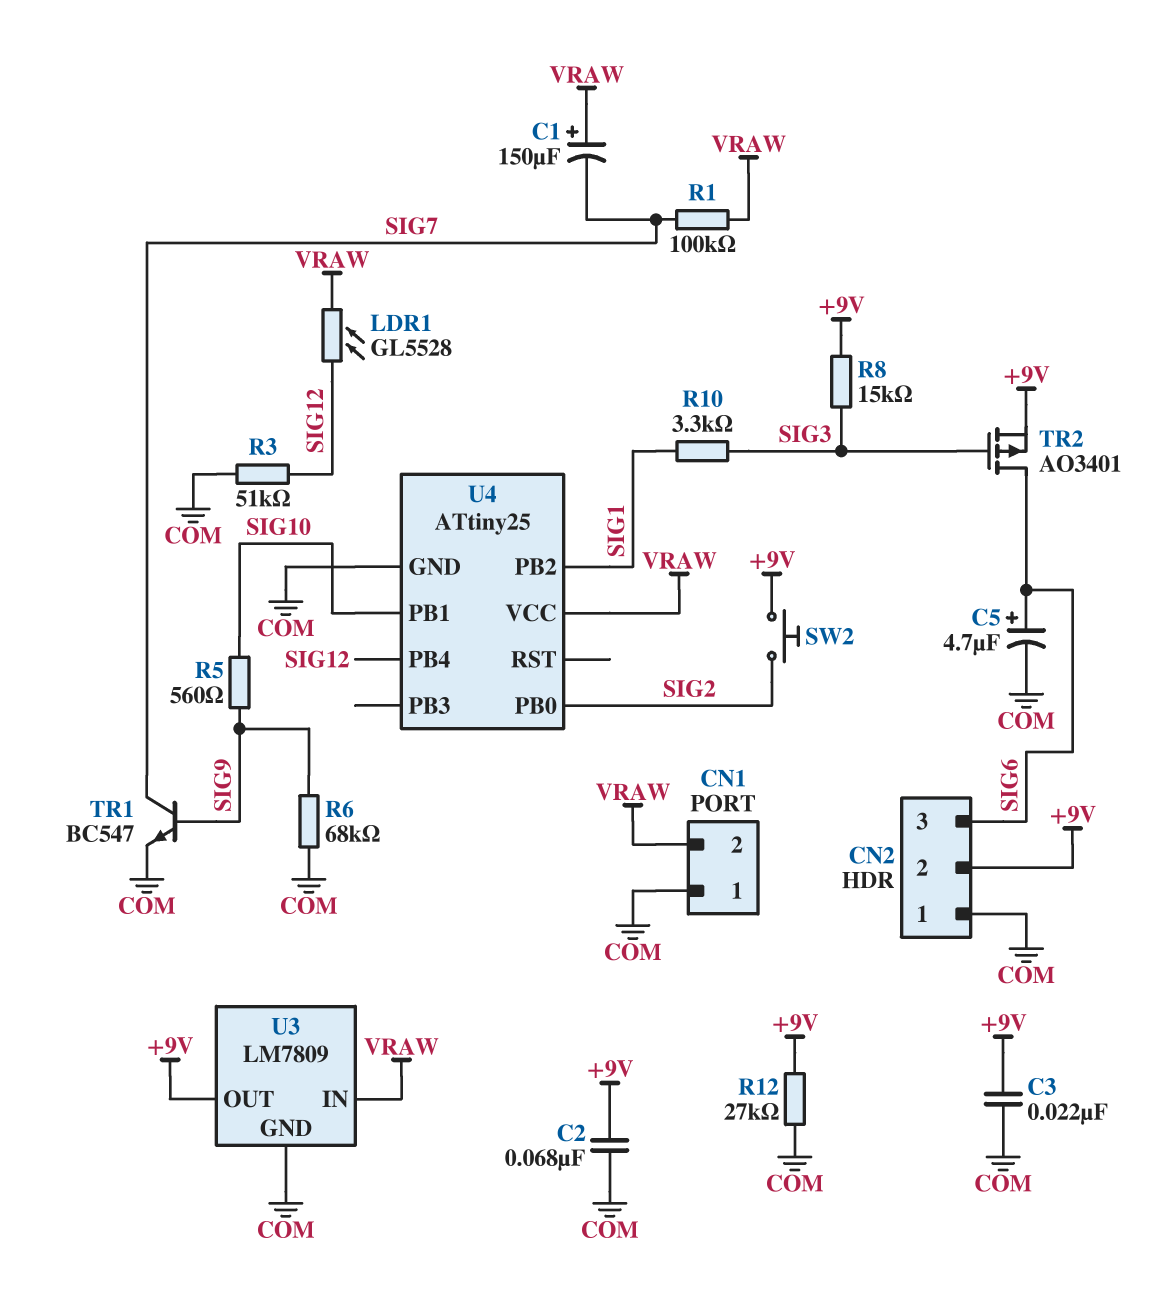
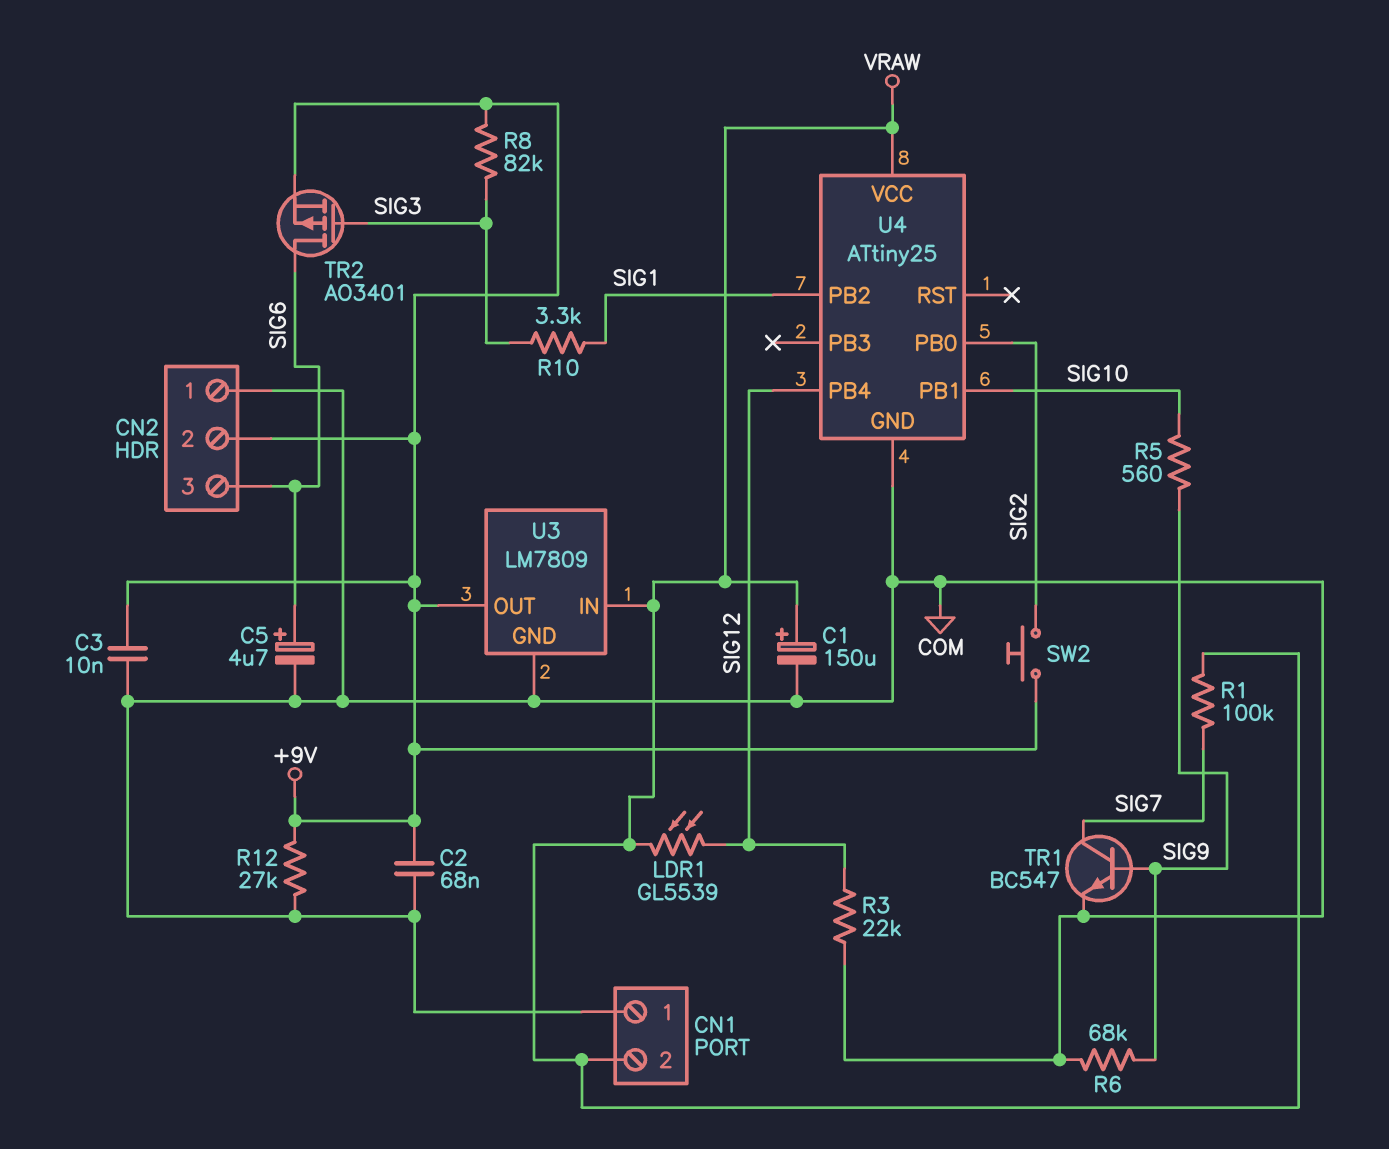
C1: 150uF (plus VRAW, minus SIG7) -> 150uF (plus VRAW, minus COM)
C3: 22nF (+9V, COM) -> 10nF (+9V, COM)
LDR1: GL5528 (SIG12, VRAW) -> GL5539 (SIG12, VRAW)
R3: 51k (COM, SIG12) -> 22k (COM, SIG12)
R8: 15k (+9V, SIG3) -> 82k (+9V, SIG3)

